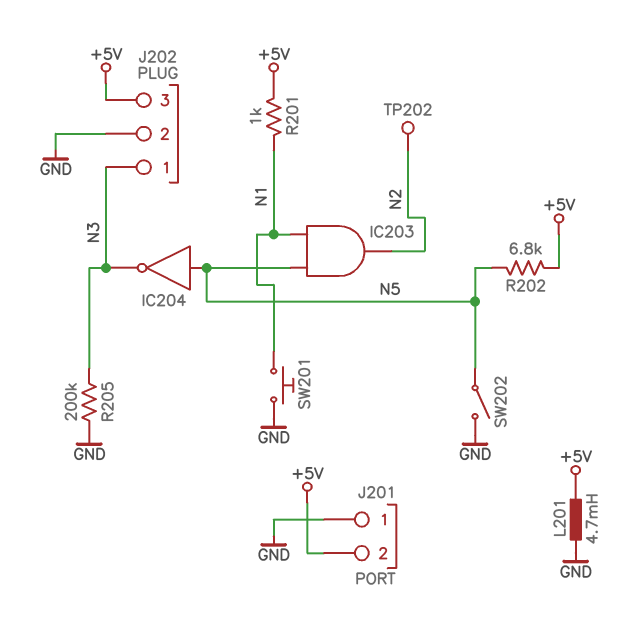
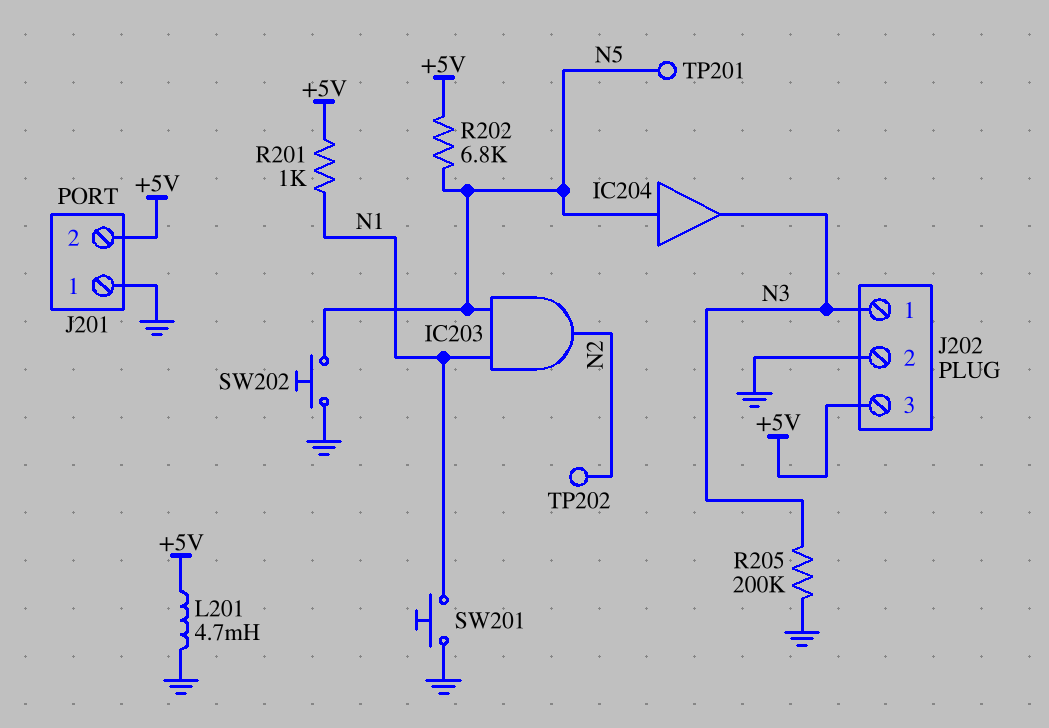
IC204: NOT (in N5, out N3) -> buffer (in N5, out N3)
SW202: switch (GND, N5) -> button (GND, N5)
TP201: none -> test point (N5)

